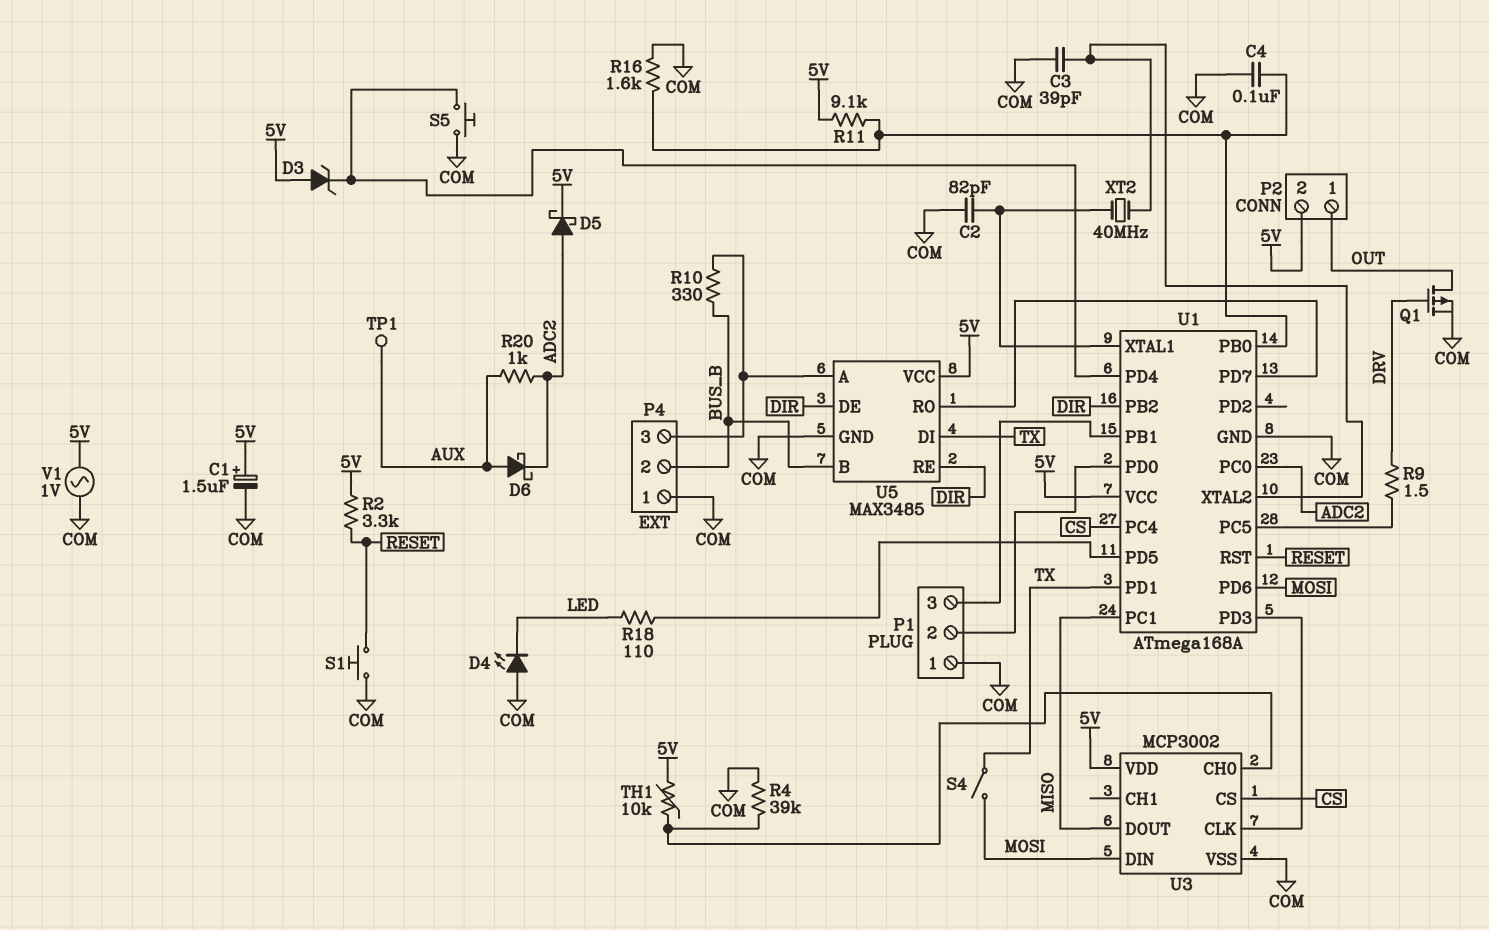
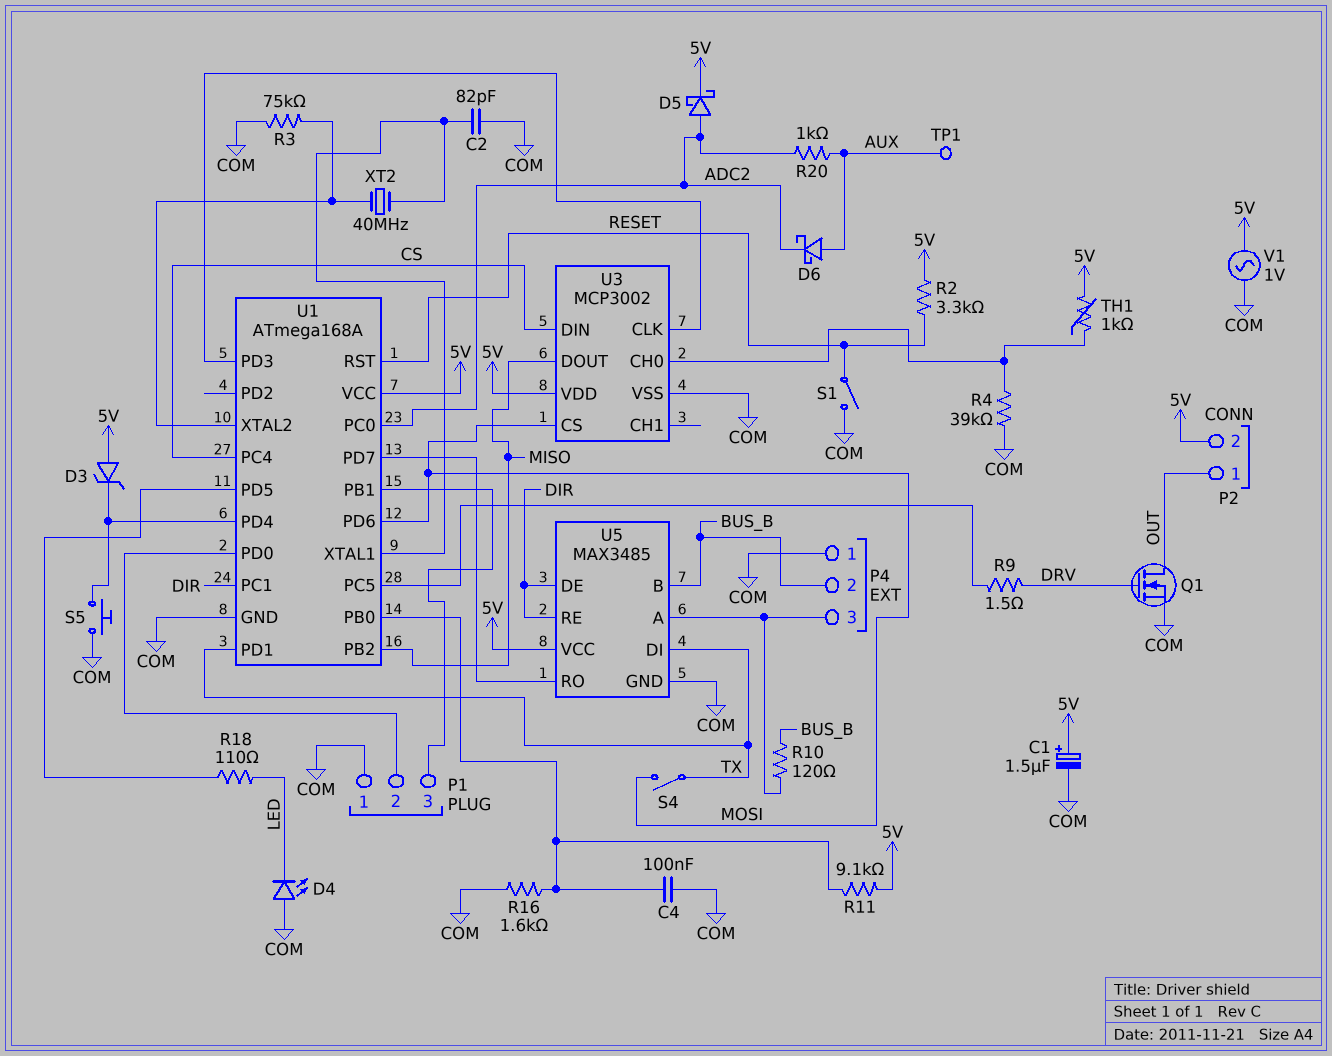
C3: 39pF (COM, U1/XTAL2) -> none
Q1: PMOS (G DRV, D OUT, S COM) -> NMOS (G DRV, D OUT, S COM)
R3: none -> 75k (COM, U1/XTAL2)
R10: 330 (BUS_B, P4/3) -> 120 (BUS_B, P4/3)
S1: button (COM, RESET) -> switch (COM, RESET)
TH1: 10k (5V, U3/CH0) -> 1k (5V, U3/CH0)
U1 pin PB2: DIR -> MISO
U1 pin PC1: MISO -> DIR
U3 pin CS: CS -> MOSI
U3 pin DIN: MOSI -> CS

